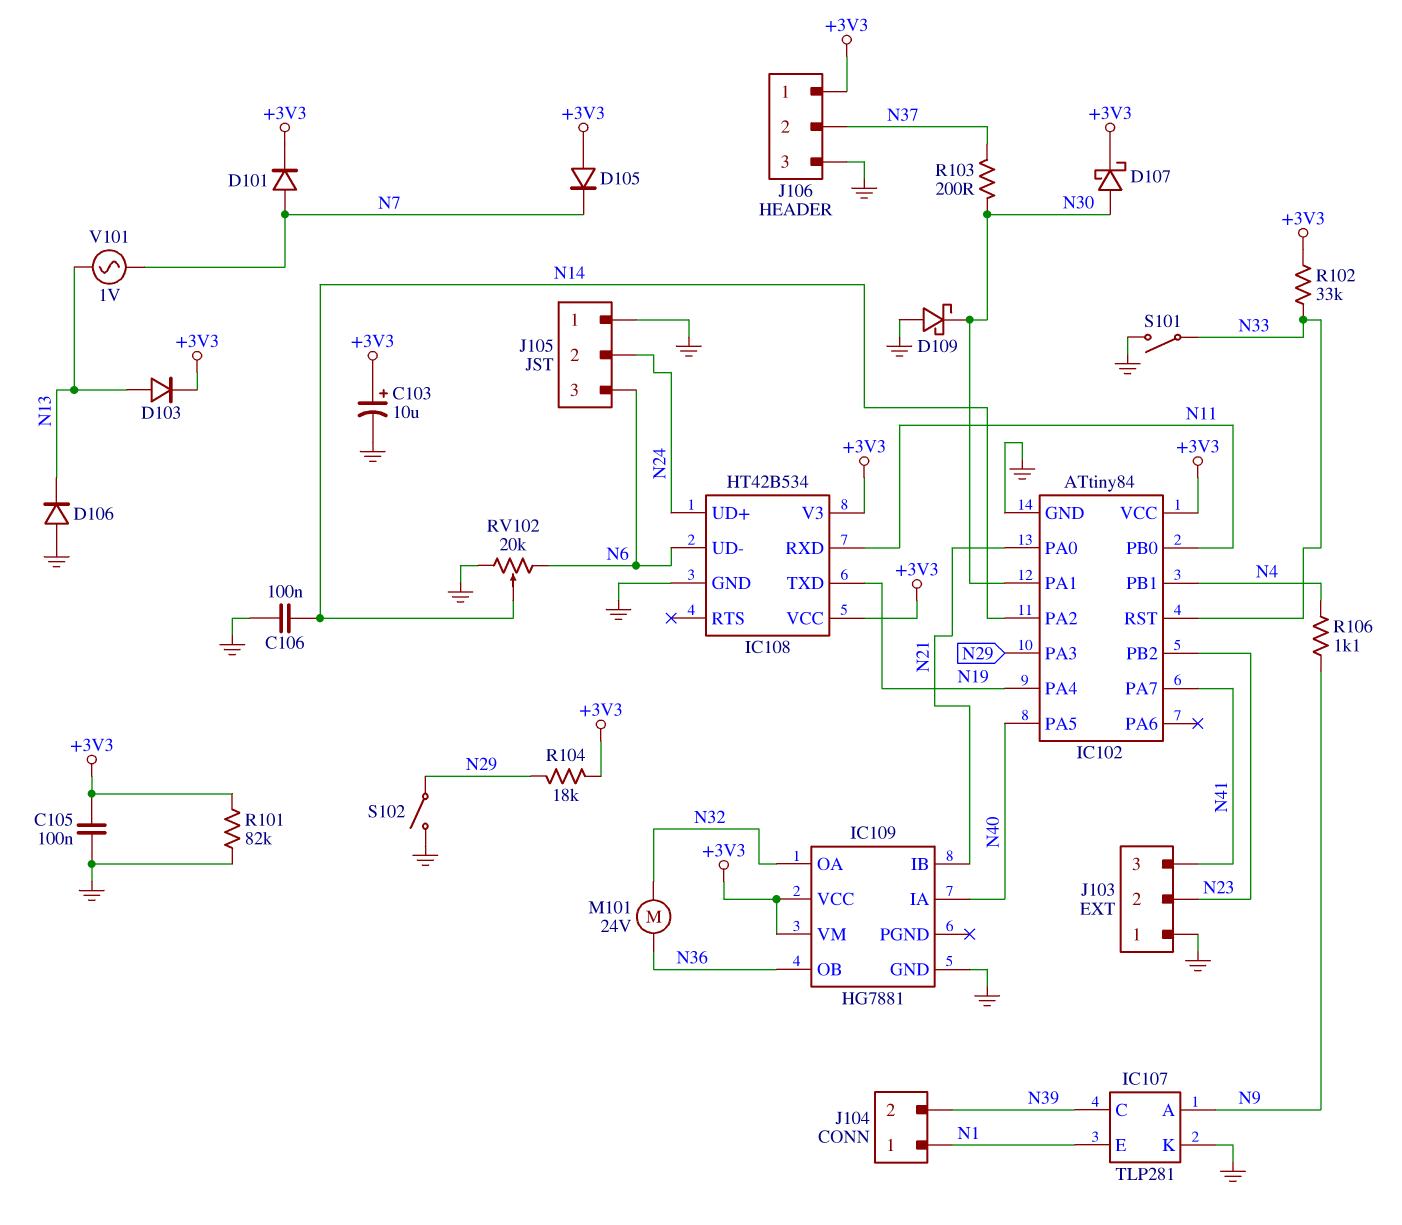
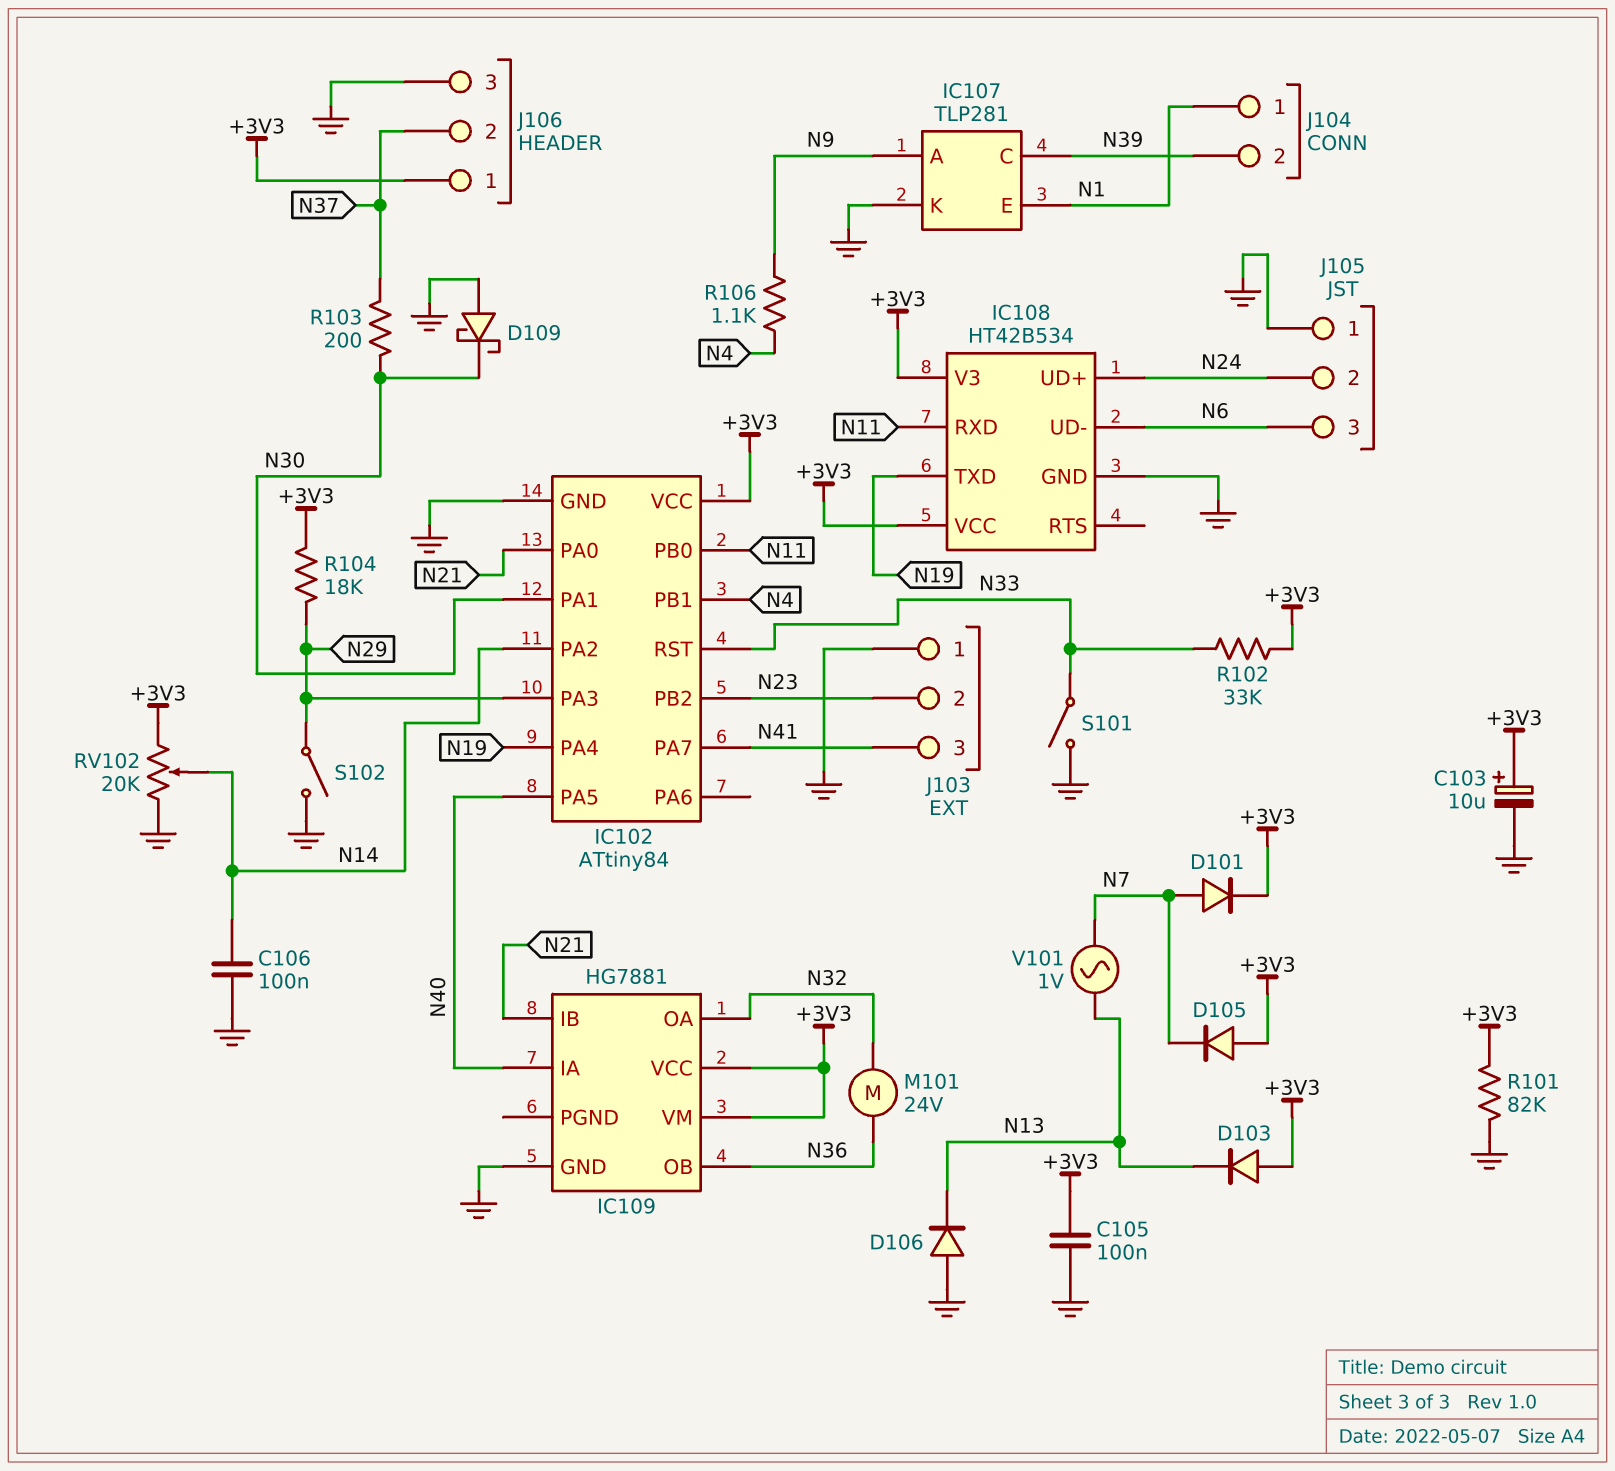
D103: diode (A N13, K +3V3) -> diode (A +3V3, K N13)
D107: schottky (A N30, K +3V3) -> none
RV102: 20k (GND, N6, wiper N14) -> 20k (+3V3, GND, wiper N14)

